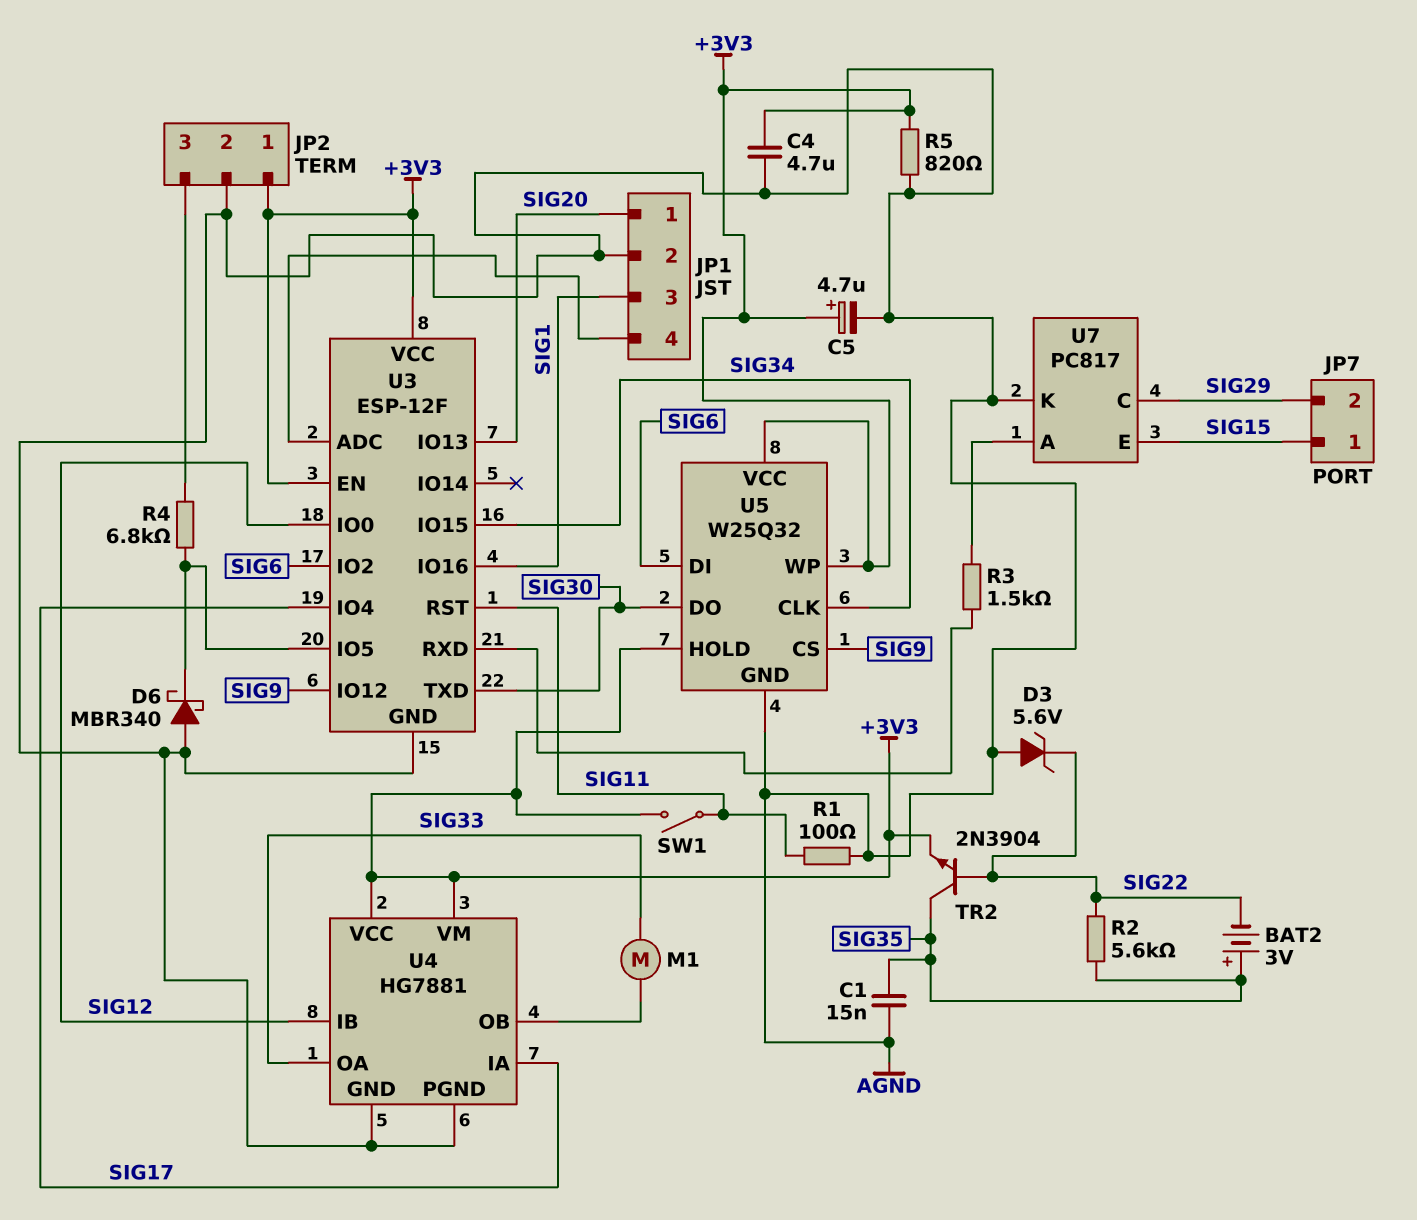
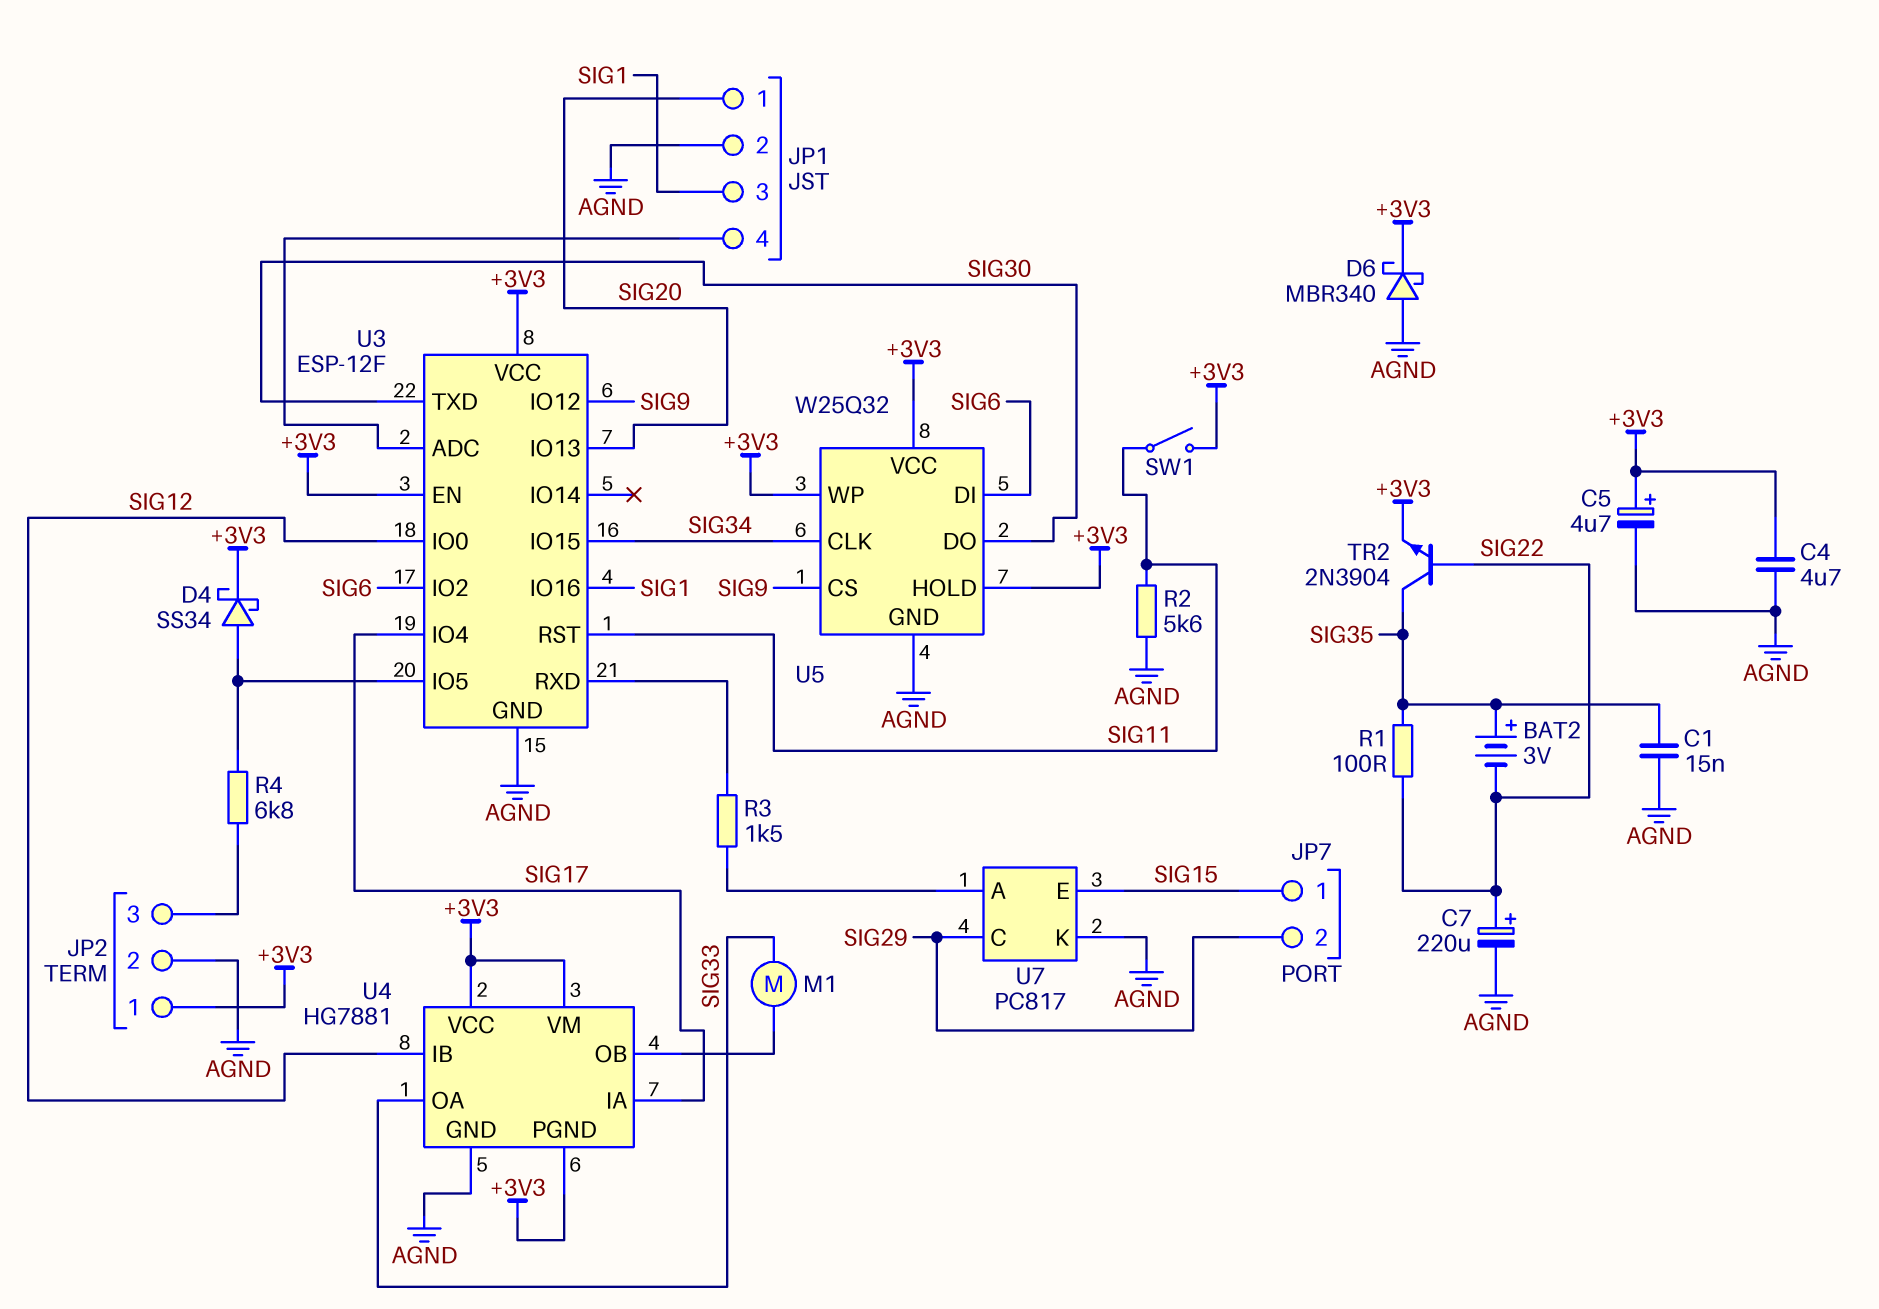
C7: none -> 220uF (plus SIG22, minus AGND)
D3: zener 5.6V (A AGND, K SIG22) -> none
D4: none -> schottky SS34 (A U3/IO5, K +3V3)
D6: schottky MBR340 (A AGND, K U3/IO5) -> schottky MBR340 (A AGND, K +3V3)
R1: 100 (AGND, SIG11) -> 100 (SIG22, SIG35)
R2: 5.6k (SIG22, SIG35) -> 5.6k (AGND, SIG11)
R5: 820 (+3V3, AGND) -> none
U4 pin PGND: AGND -> +3V3

